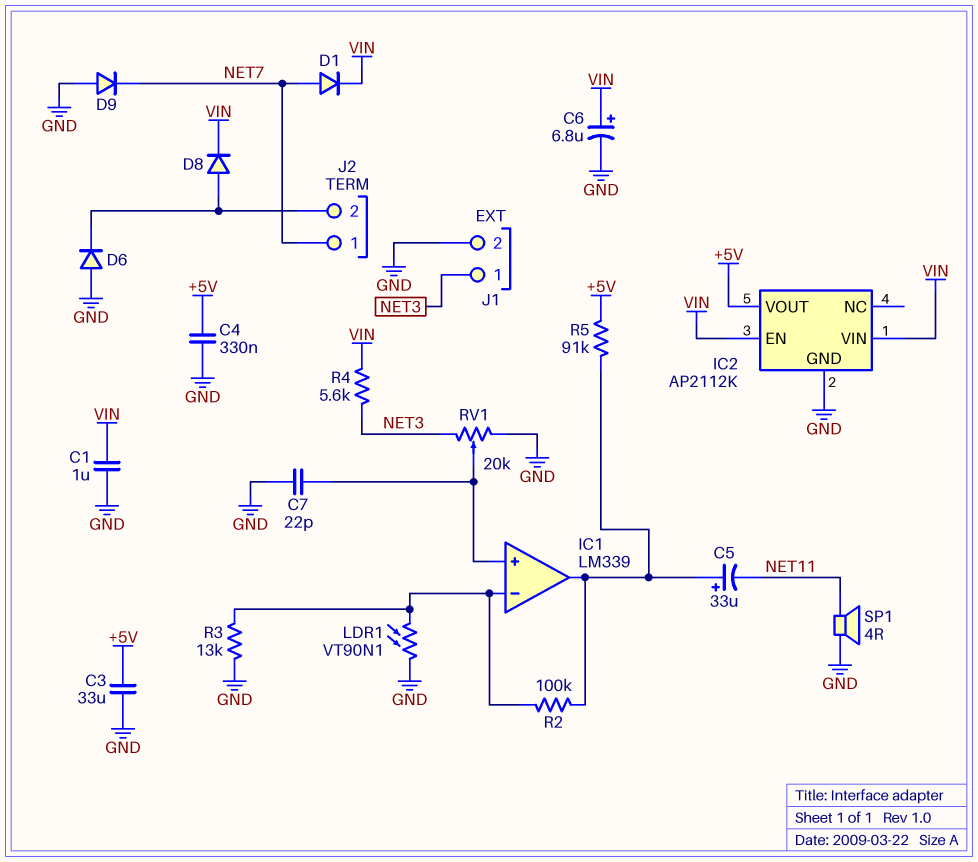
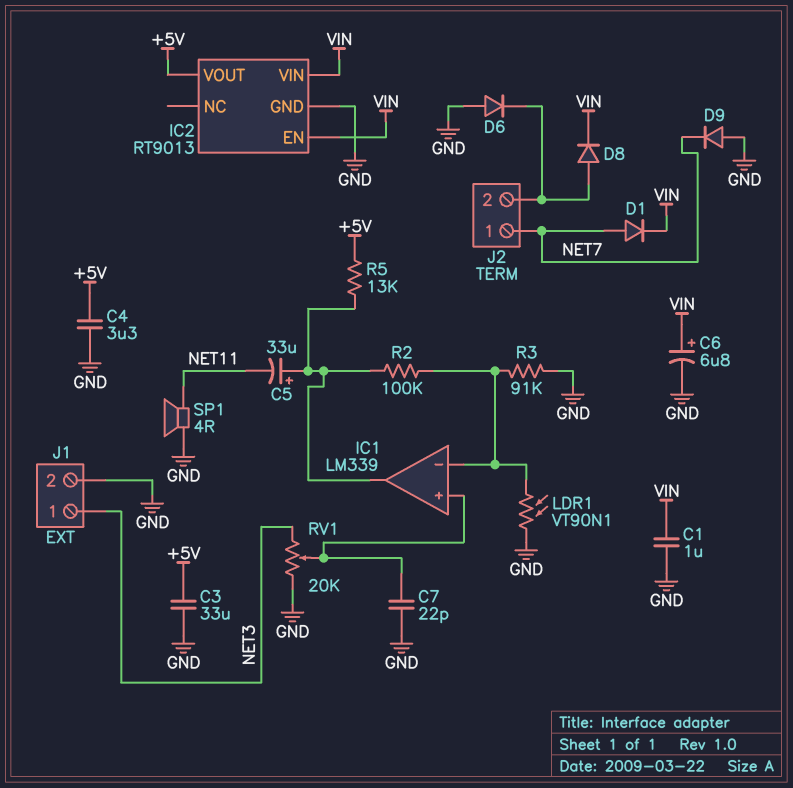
C4: 330nF (+5V, GND) -> 3.3uF (+5V, GND)
IC2: AP2112K -> RT9013
R3: 13k (GND, IC1/in-) -> 91k (GND, IC1/in-)
R4: 5.6k (NET3, VIN) -> none
R5: 91k (+5V, IC1/out) -> 13k (+5V, IC1/out)

